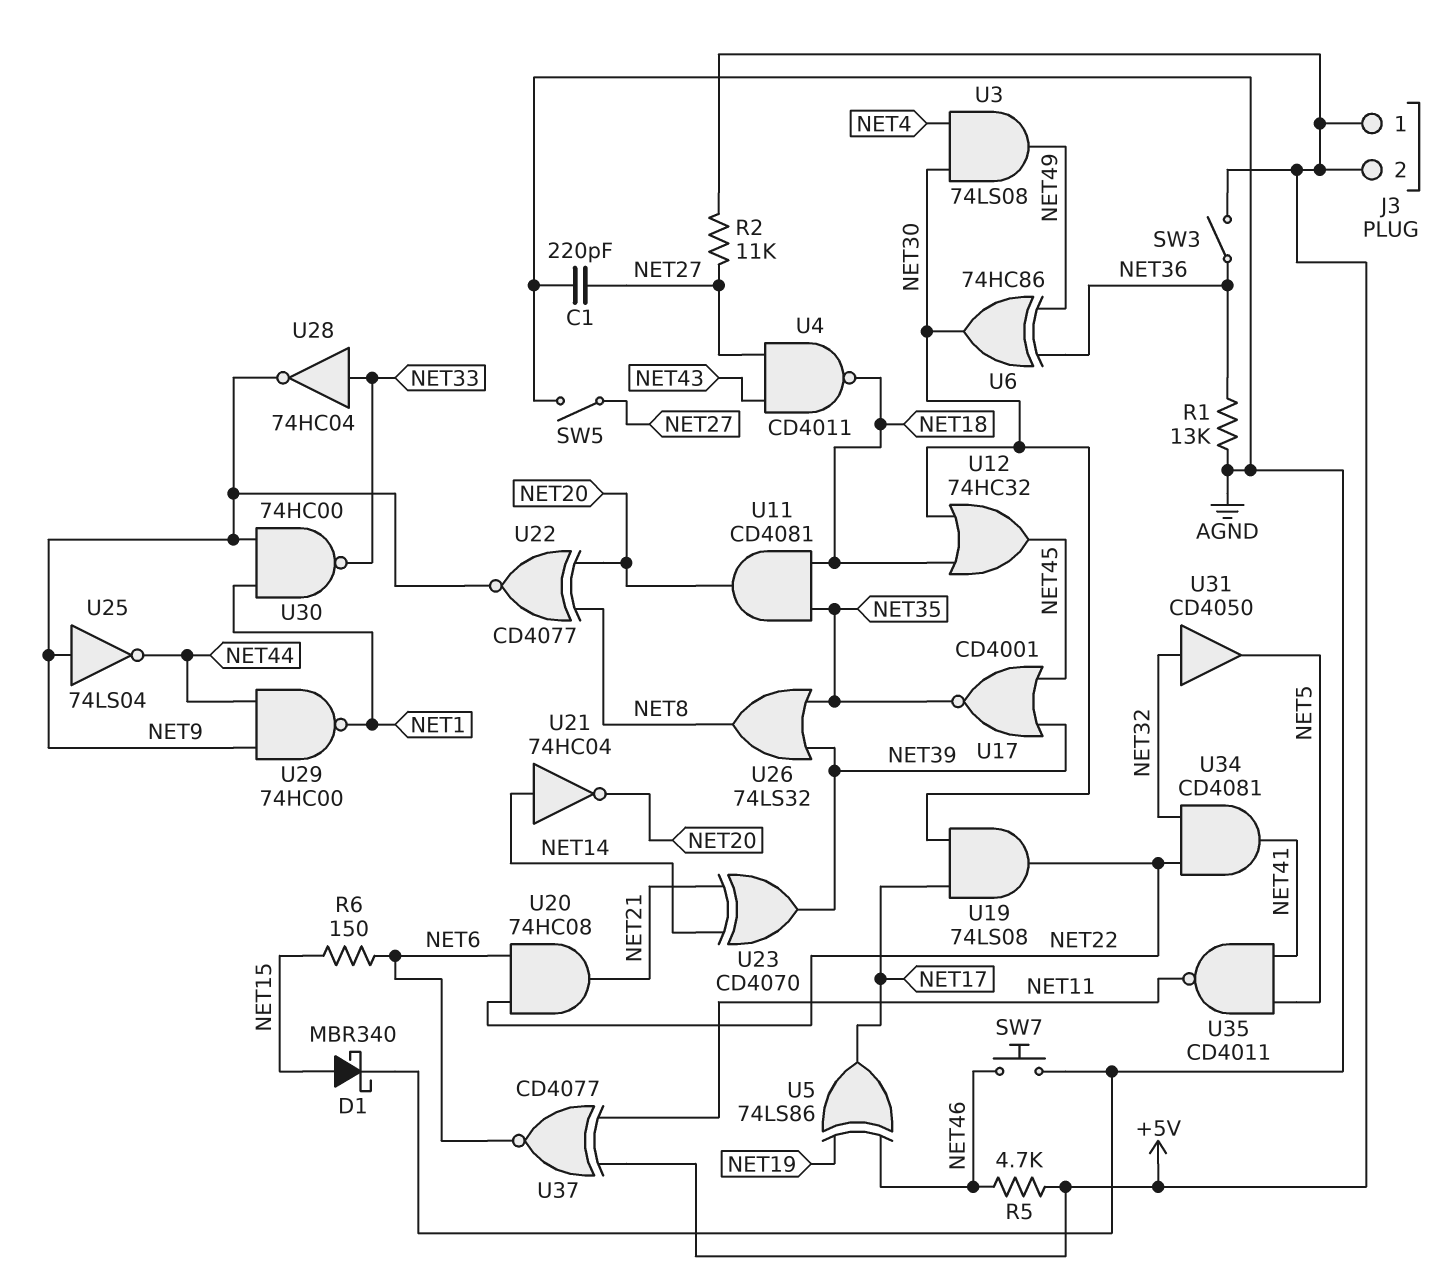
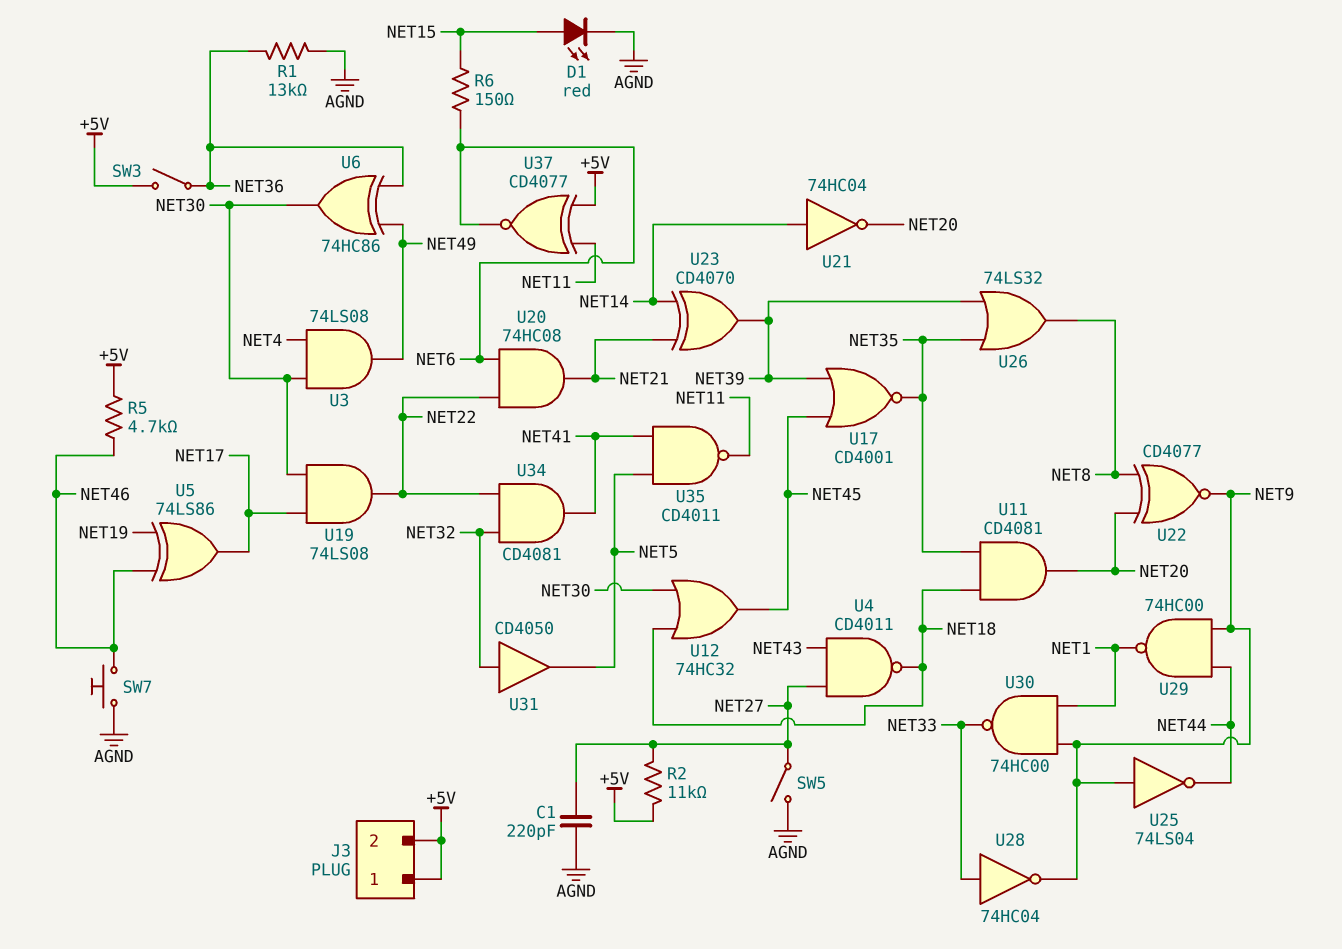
D1: schottky MBR340 (A NET15, K AGND) -> LED red (A NET15, K AGND)

